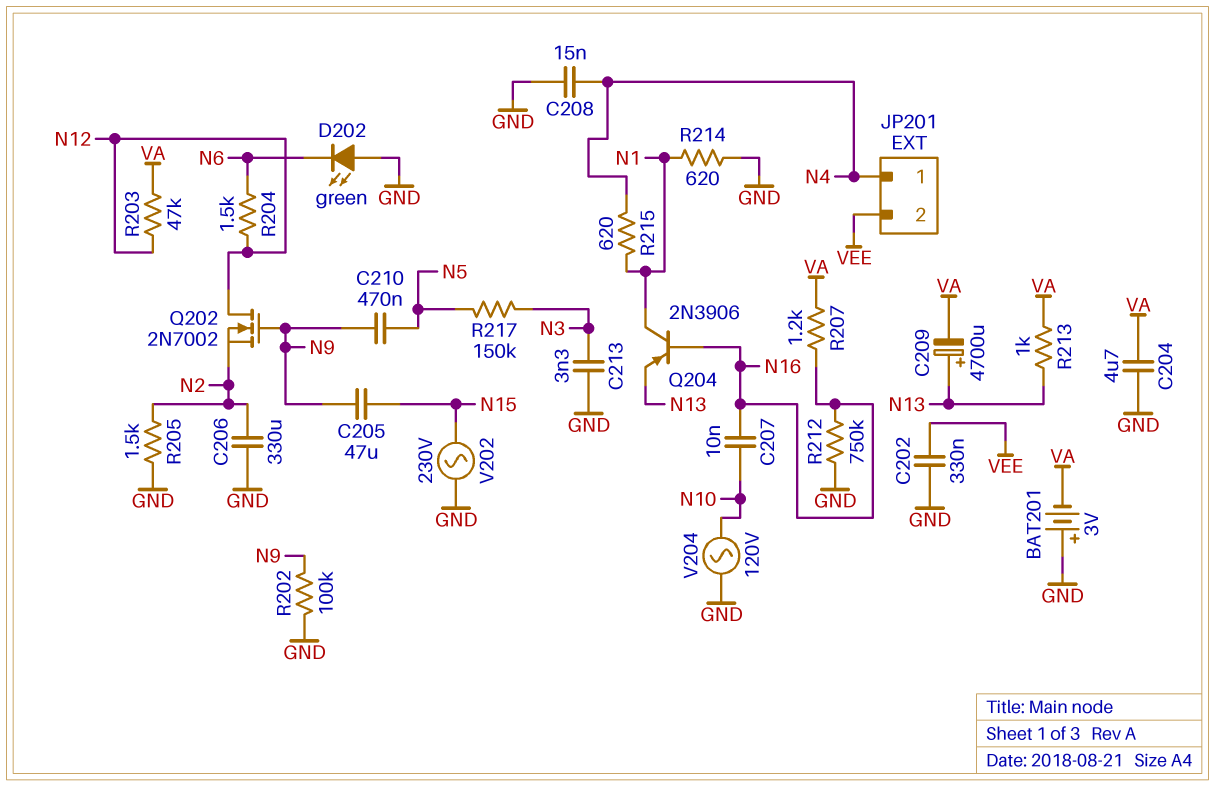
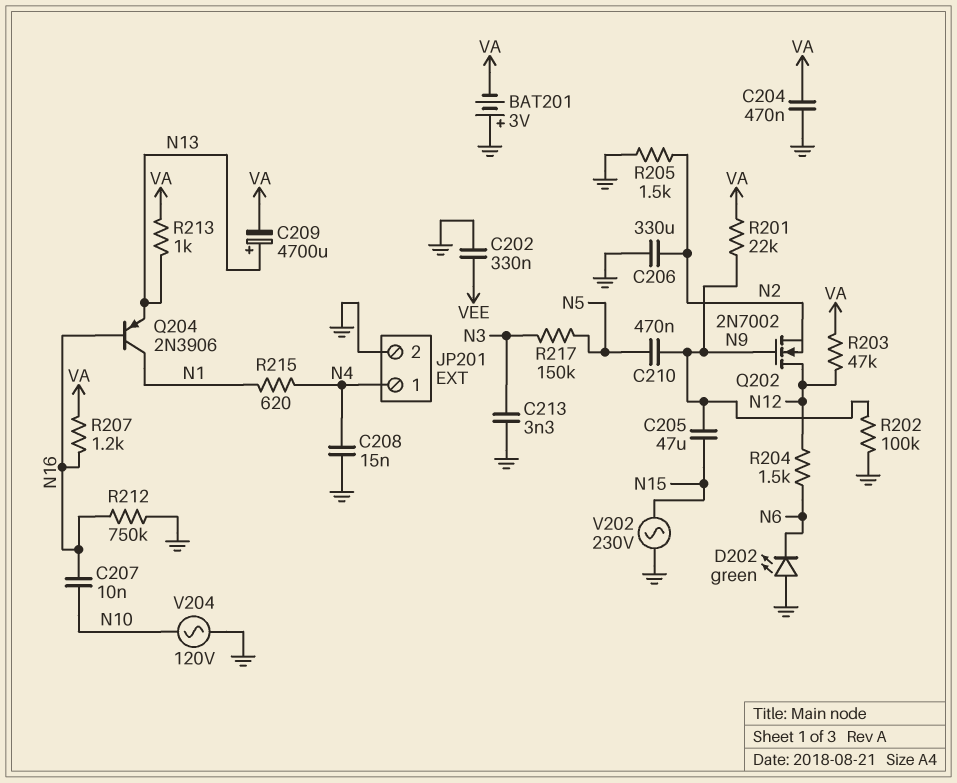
C204: 4.7uF (GND, VA) -> 470nF (GND, VA)
JP201 pin 2: VEE -> GND
R201: none -> 22k (N9, VA)
R214: 620 (GND, N1) -> none

